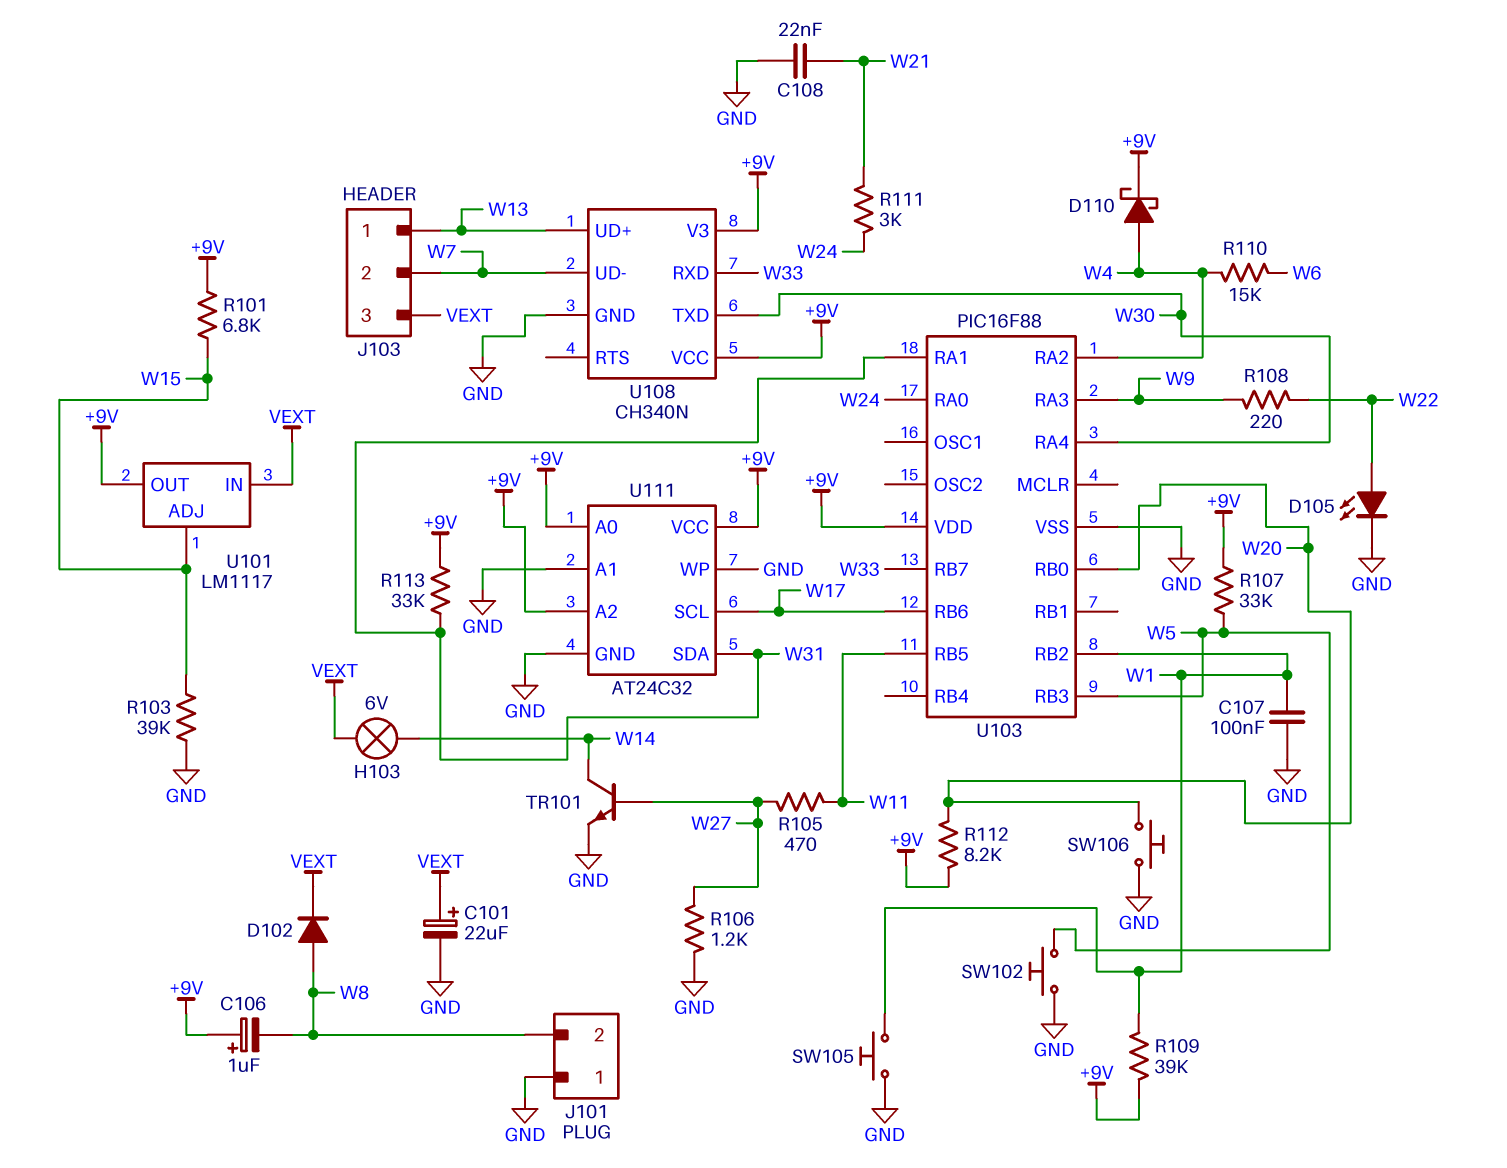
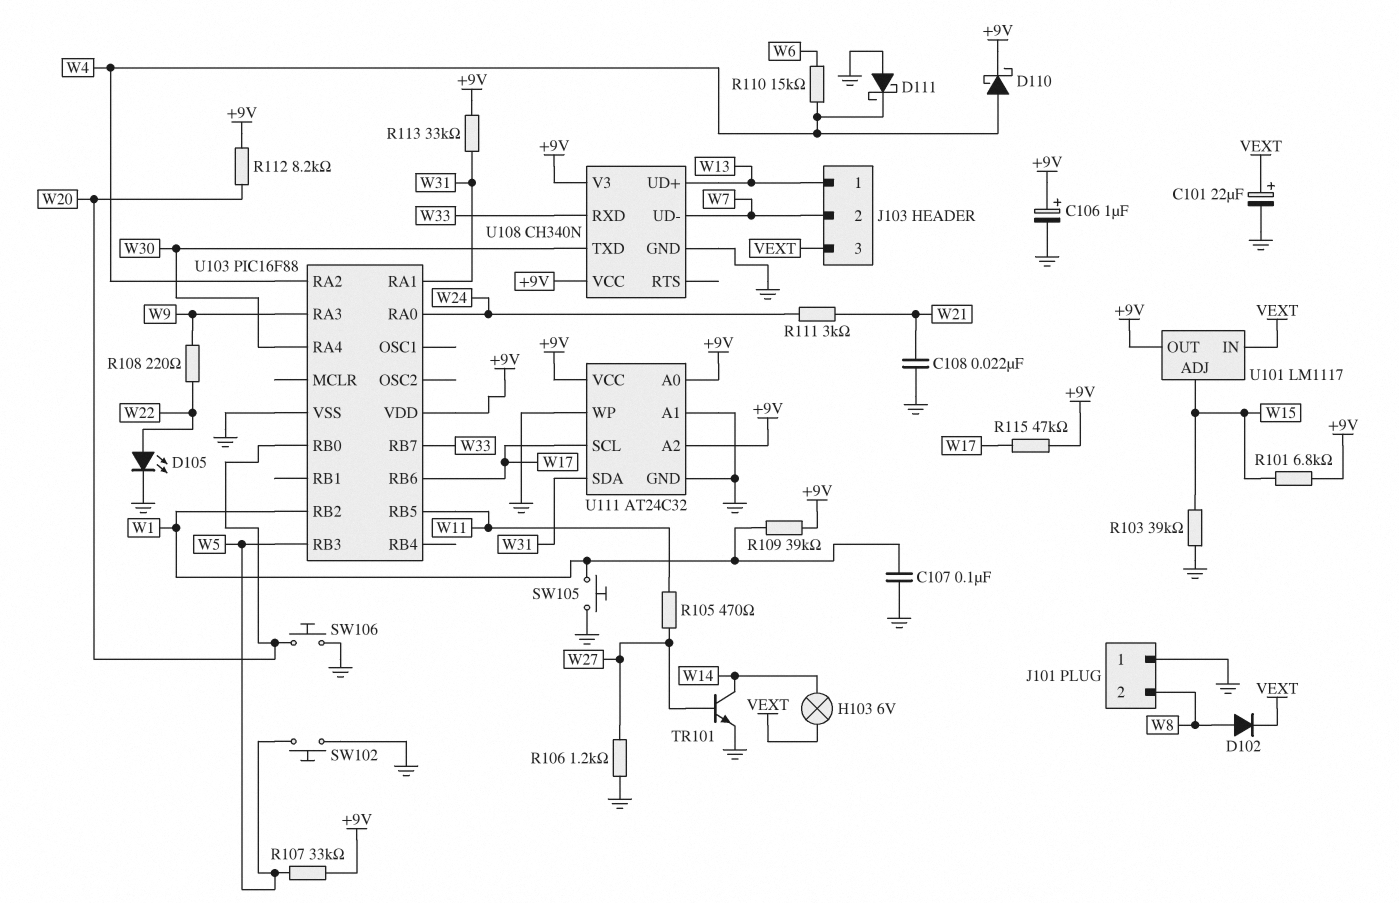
C106: 1uF (plus +9V, minus W8) -> 1uF (plus +9V, minus GND)
D111: none -> schottky (A GND, K W4)
R115: none -> 47k (+9V, W17)

